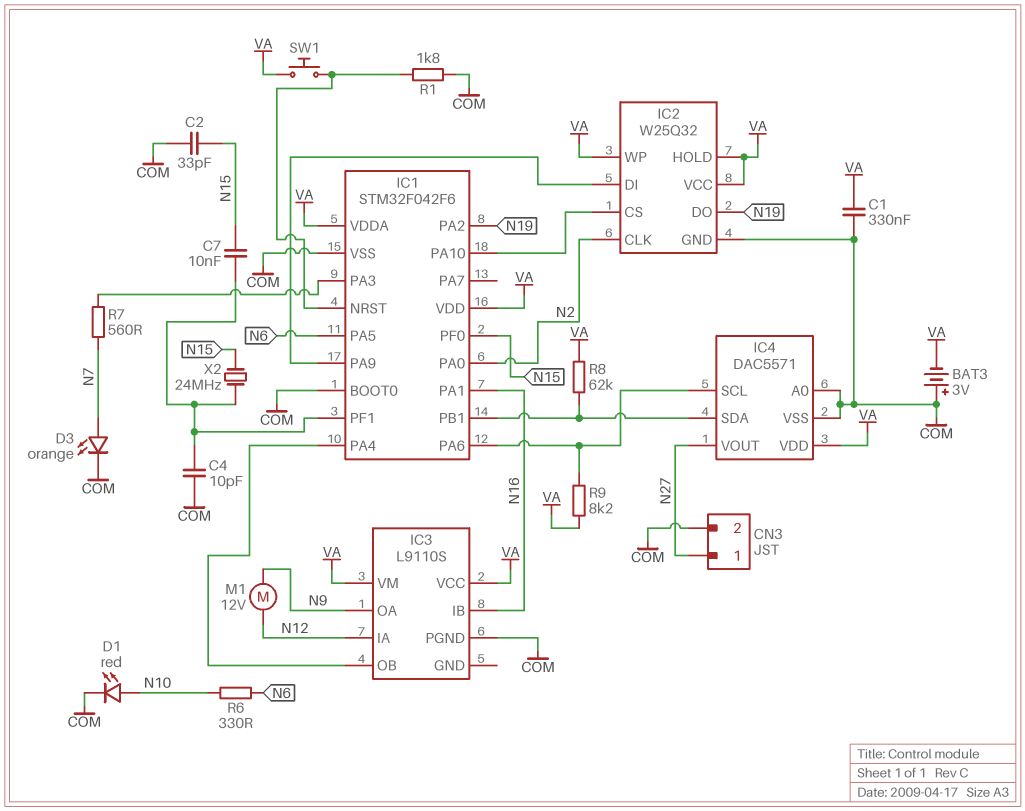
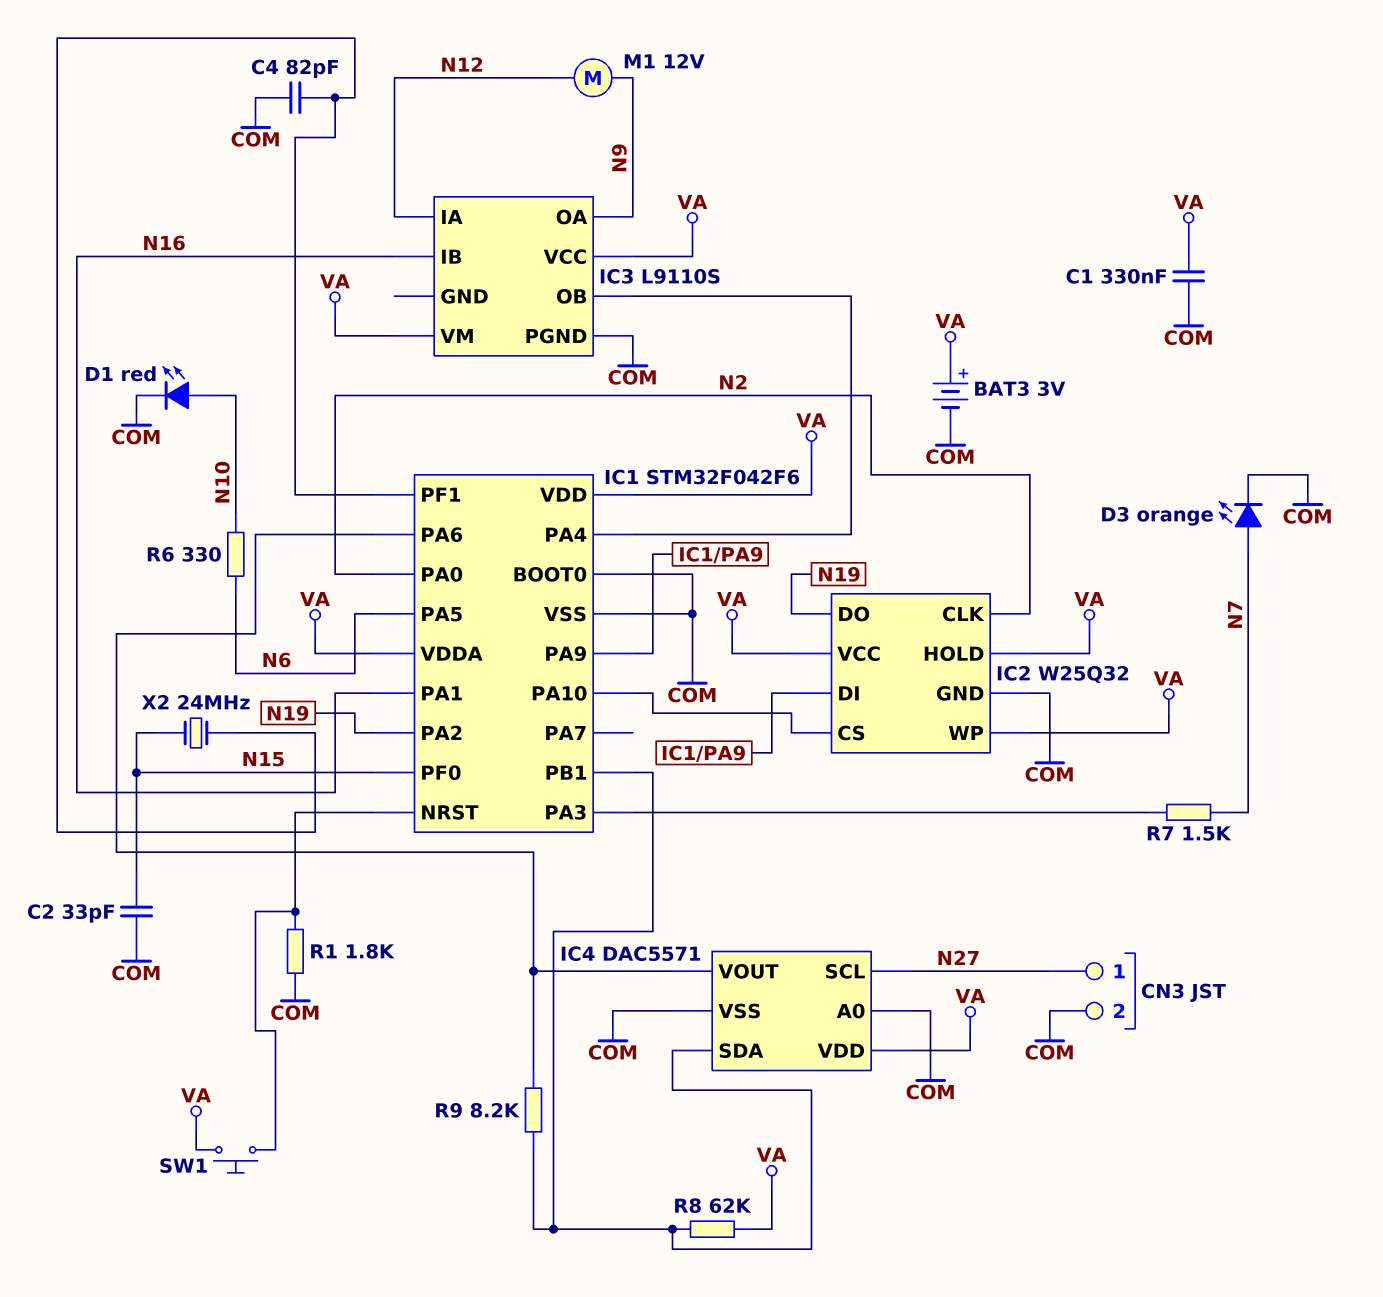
BAT3: 3V (plus COM, minus VA) -> 3V (plus VA, minus COM)
C4: 10pF (COM, IC1/PF1) -> 82pF (COM, IC1/PF1)
C7: 10nF (IC1/PF1, N15) -> none
IC4 pin SCL: IC1/PA6 -> N27
IC4 pin VOUT: N27 -> IC1/PA6
R7: 560 (IC1/PA3, N7) -> 1.5k (IC1/PA3, N7)
R9: 8.2k (IC1/PA6, VA) -> 8.2k (IC1/PA6, IC1/PB1)

